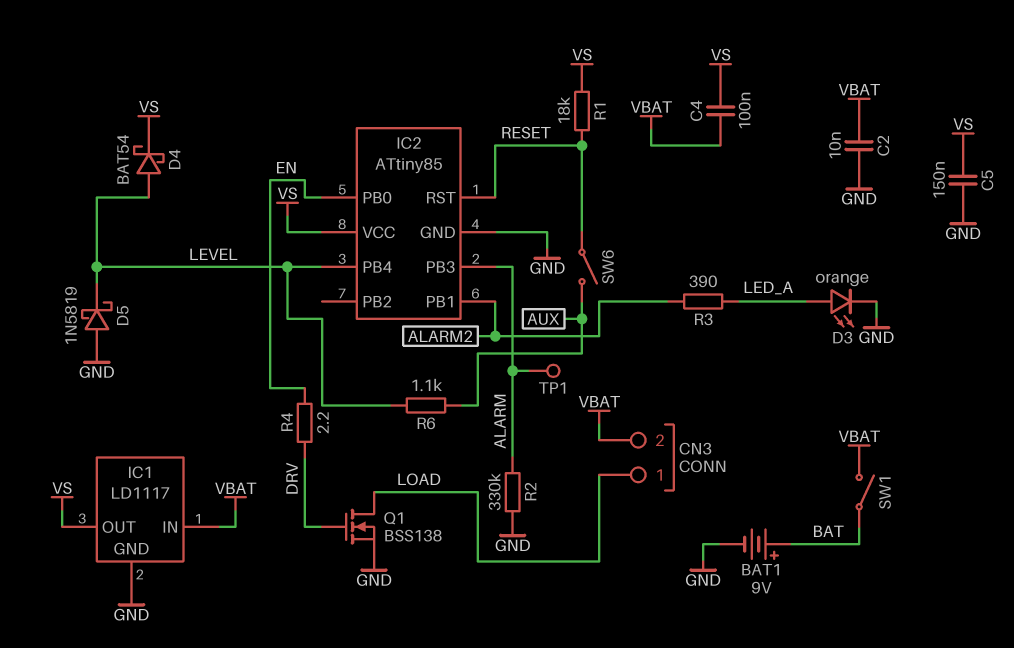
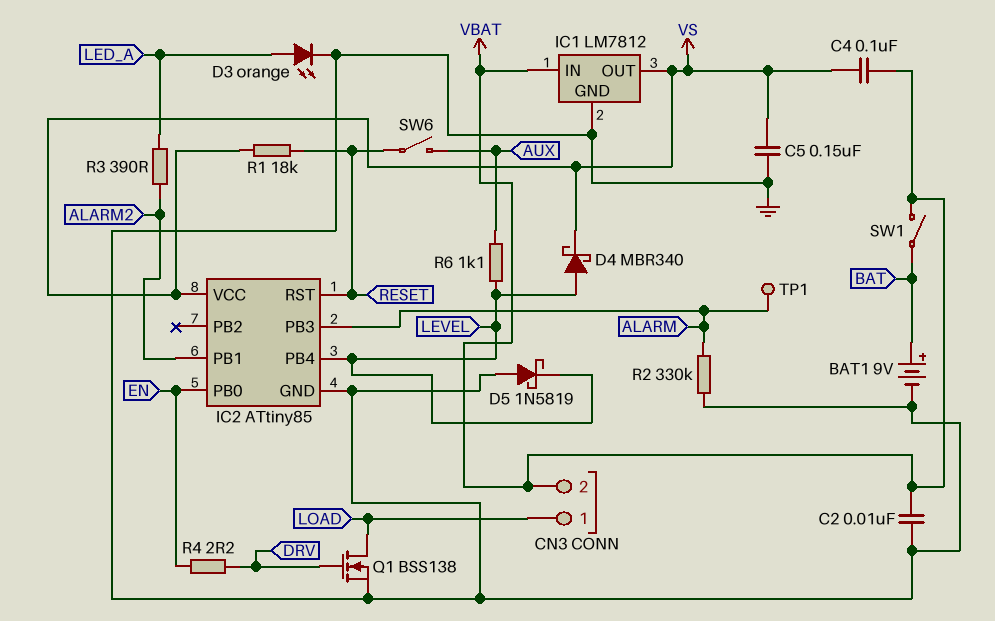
D4: schottky BAT54 (A LEVEL, K VS) -> schottky MBR340 (A LEVEL, K VS)
IC1: LD1117 -> LM7812

